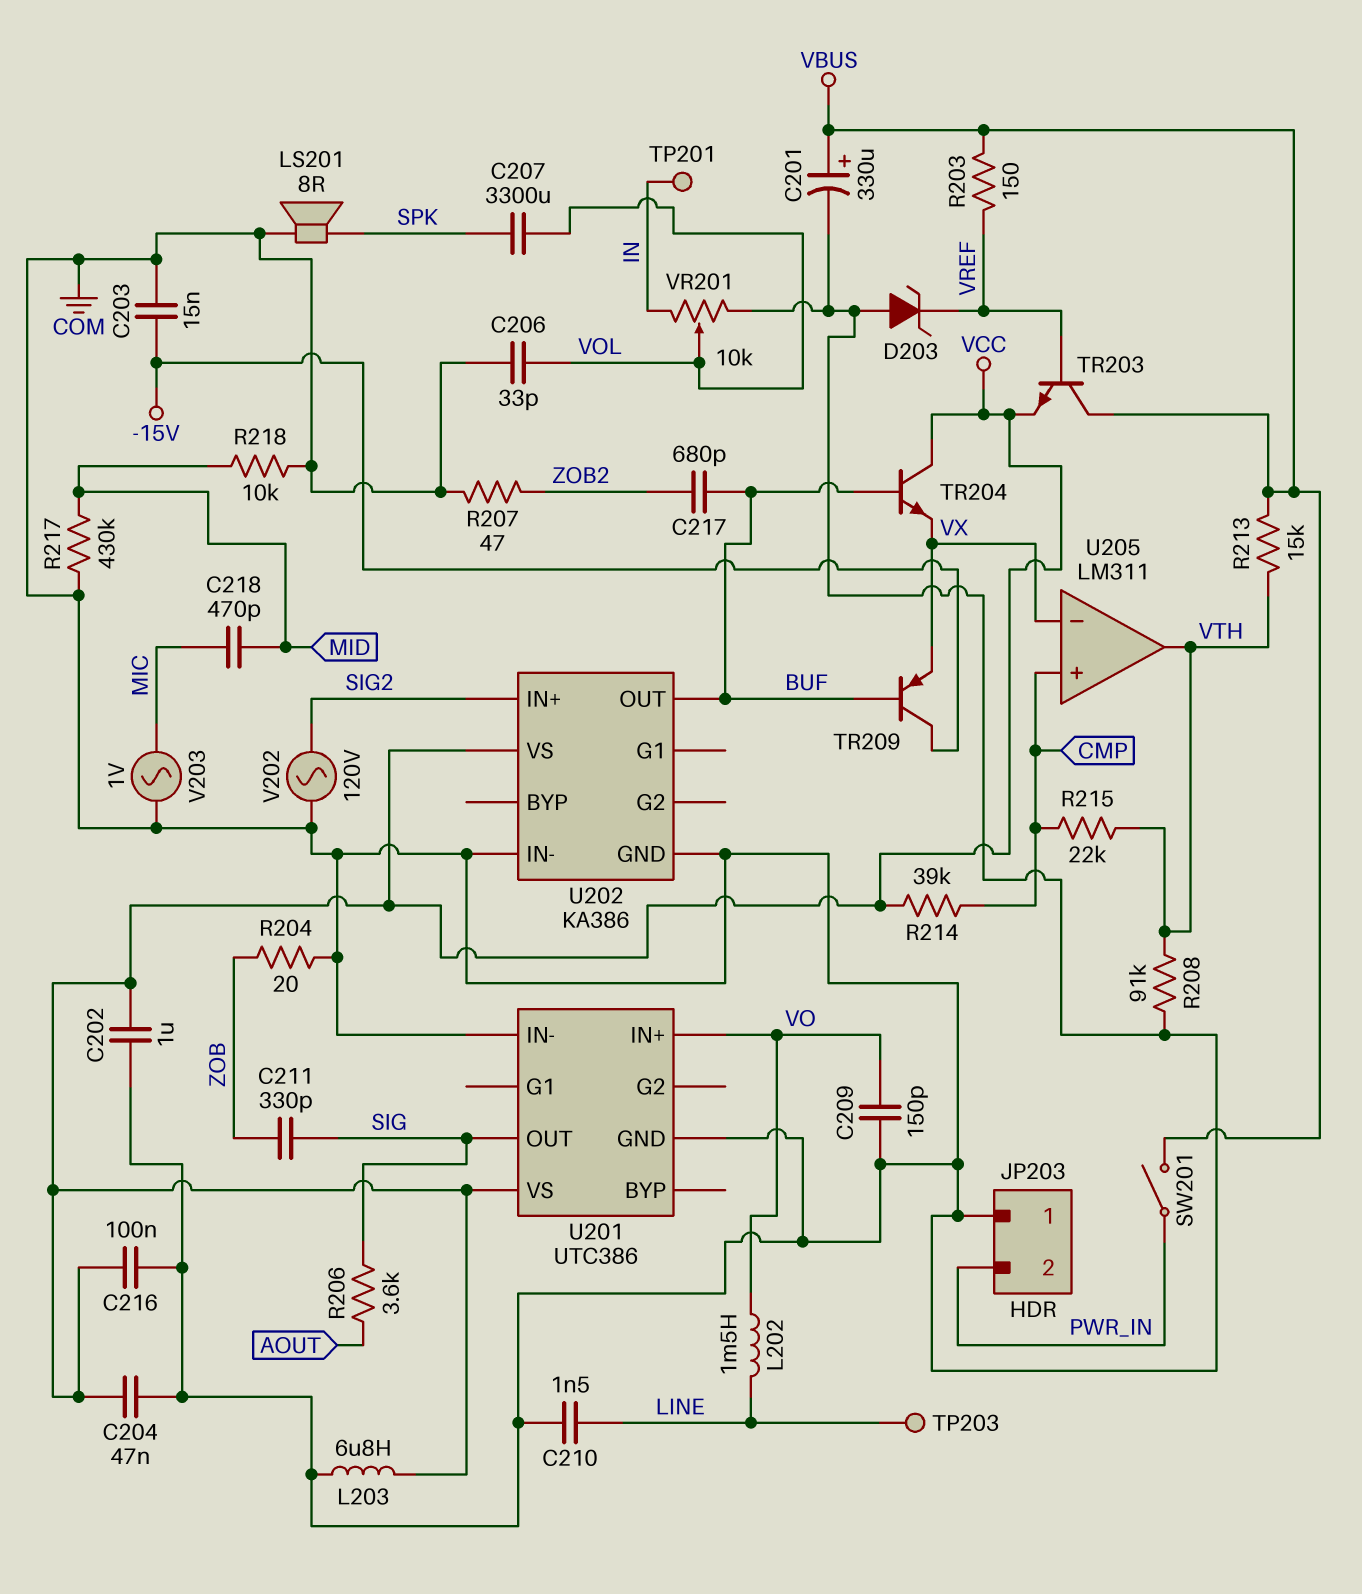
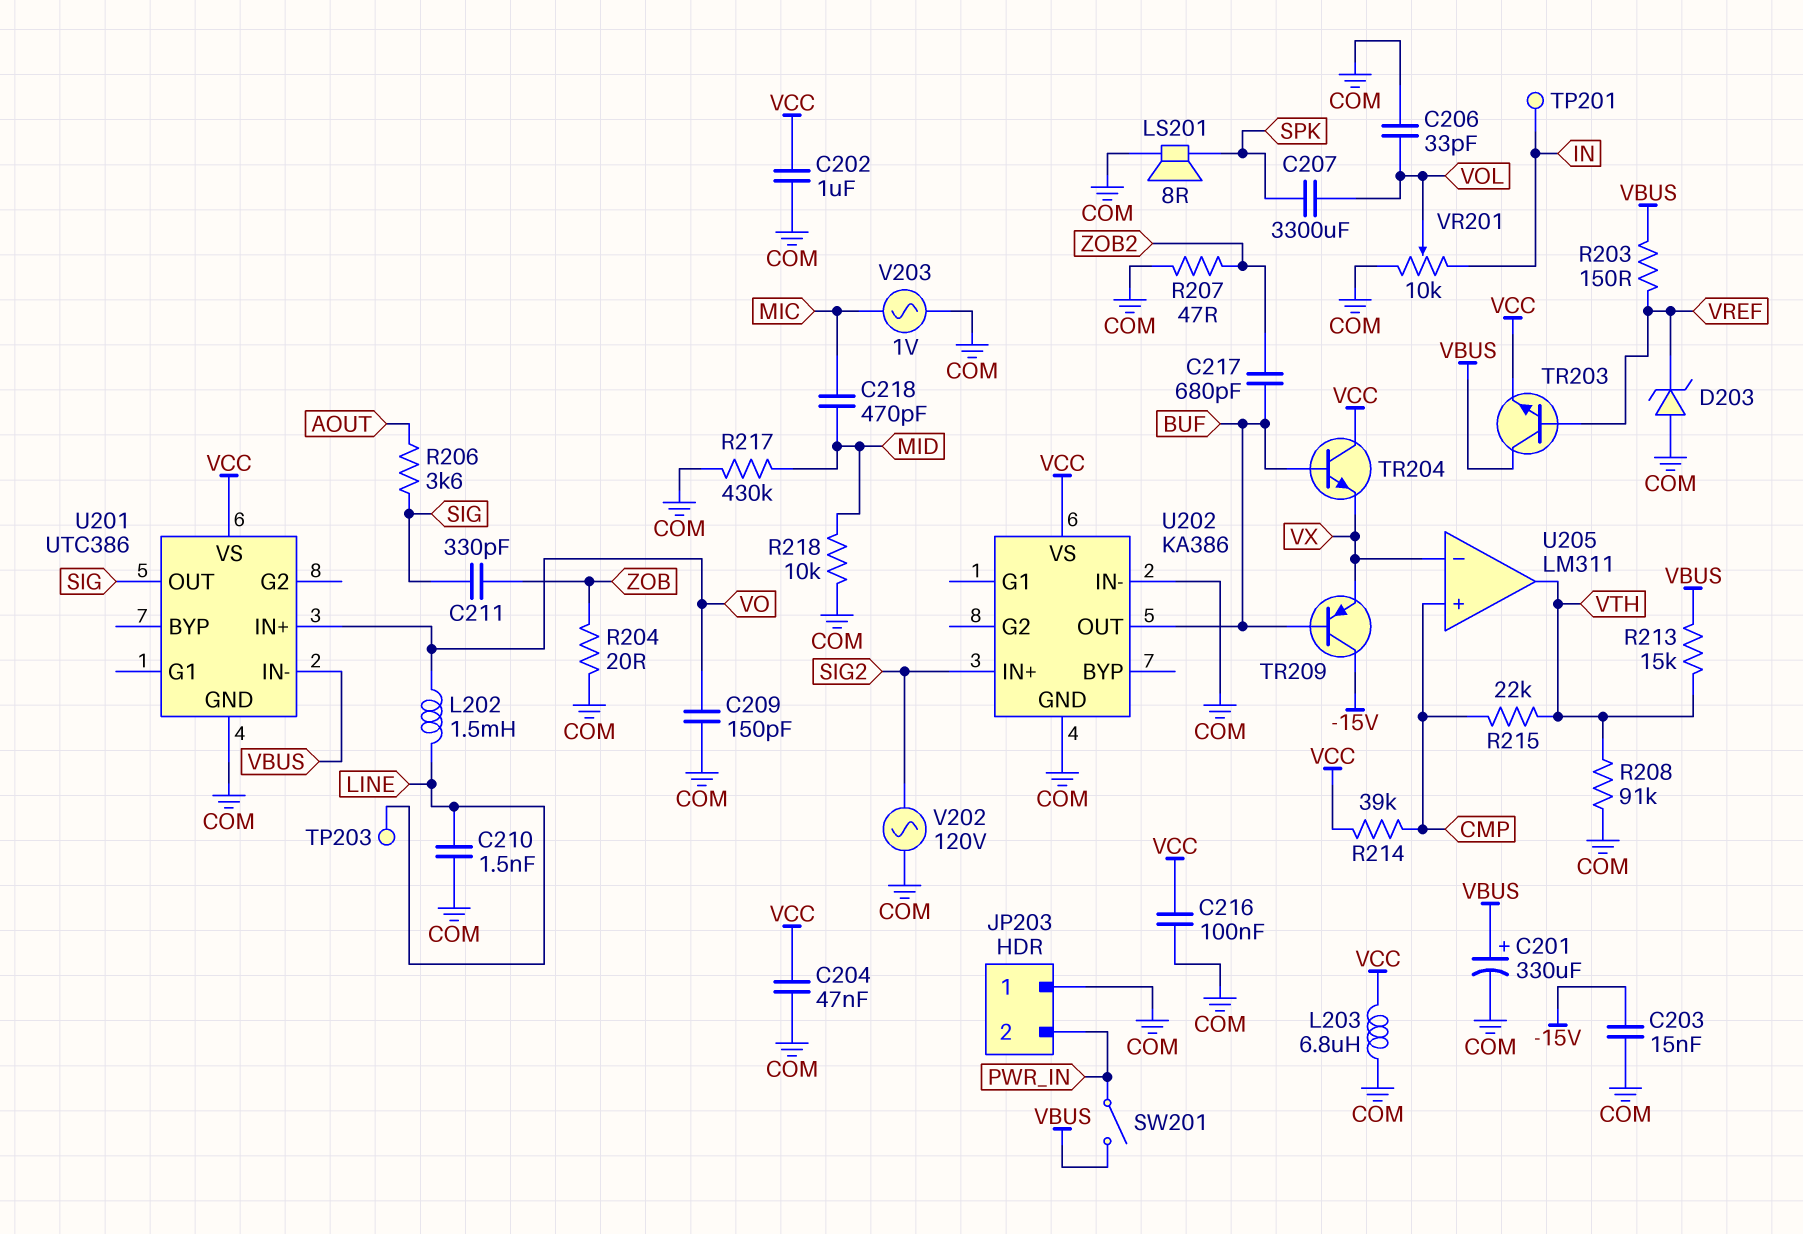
U201 pin IN-: COM -> VBUS

